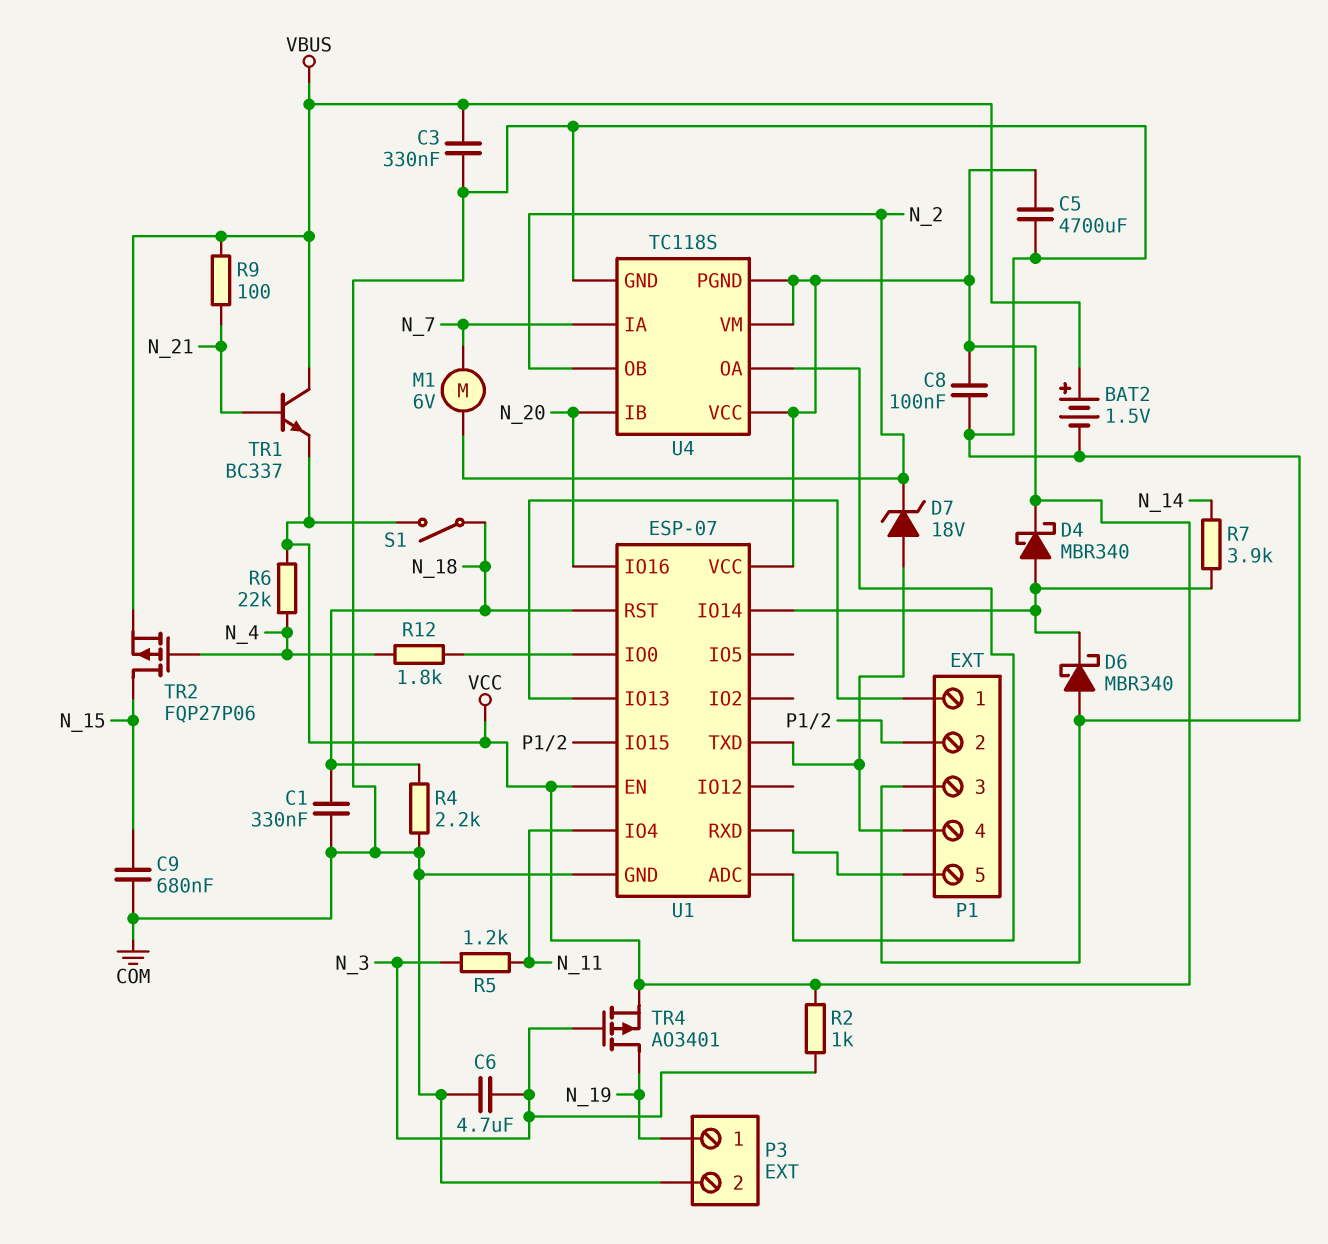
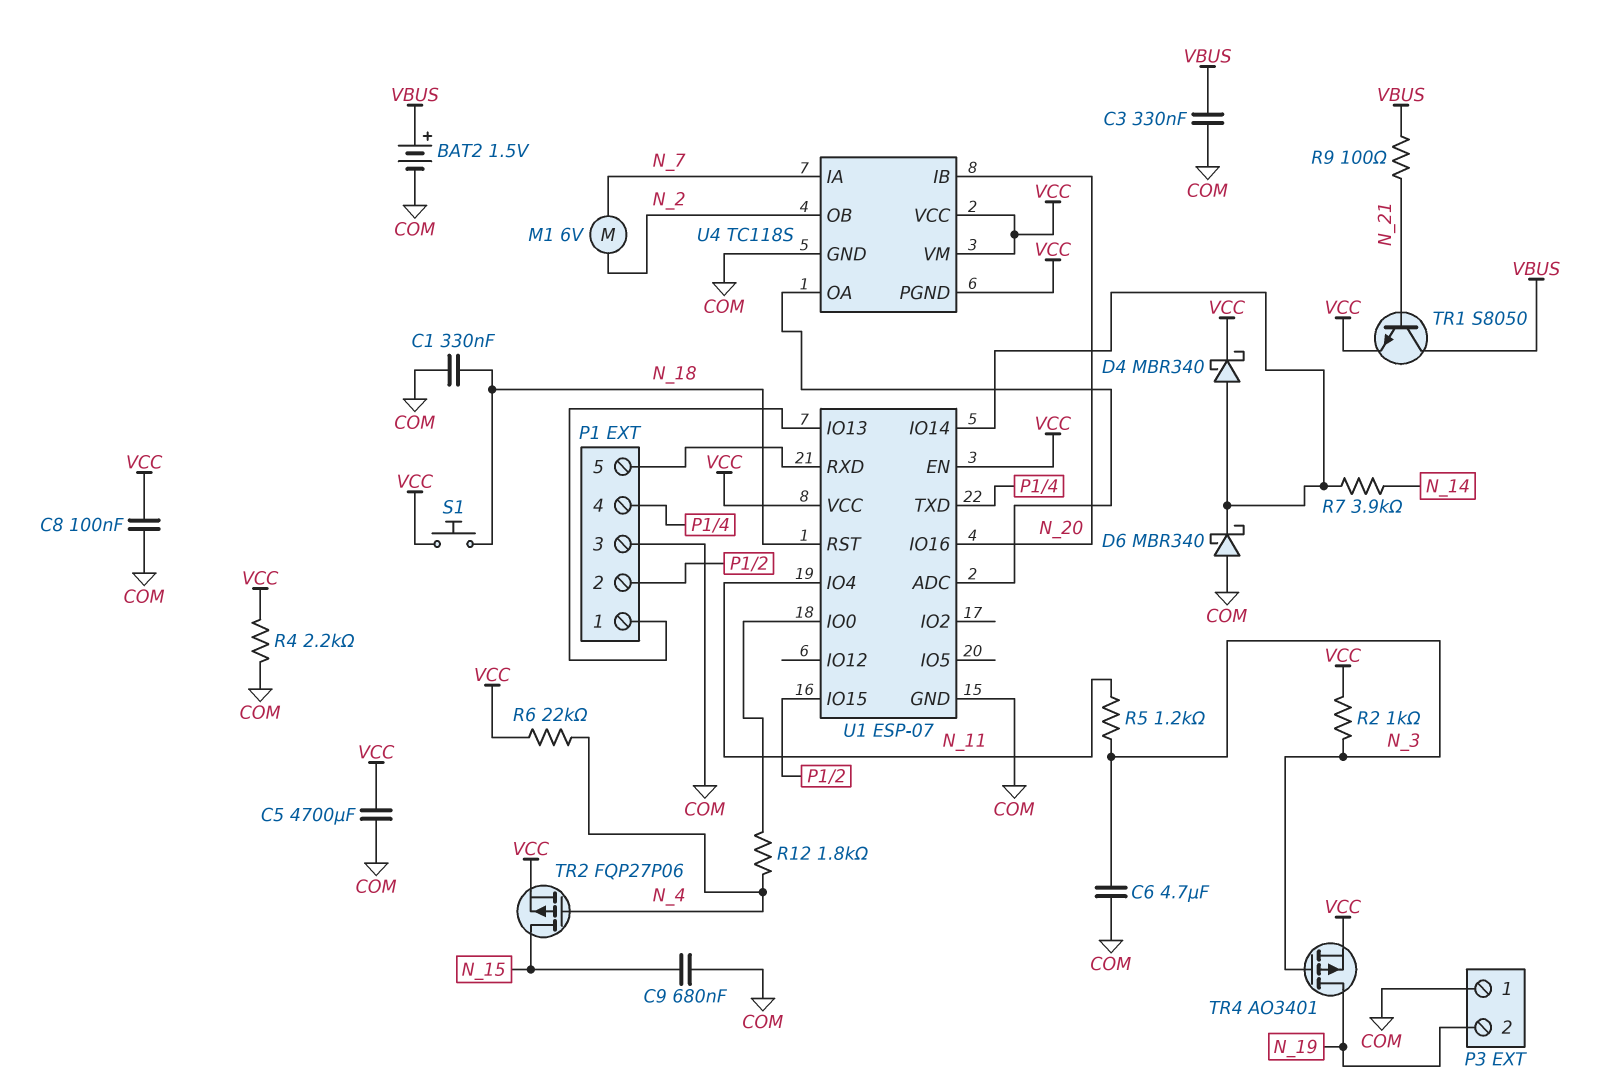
D7: zener 18V (A P1/4, K N_2) -> none
P3 pin 1: N_19 -> COM
P3 pin 2: COM -> N_19
R4: 2.2k (COM, N_18) -> 2.2k (COM, VCC)
S1: switch (N_18, VCC) -> button (N_18, VCC)
TR1: NPN BC337 (B N_21, C VBUS, E VCC) -> NPN S8050 (B N_21, C VBUS, E VCC)
TR2: PMOS FQP27P06 (G N_4, D N_15, S VBUS) -> PMOS FQP27P06 (G N_4, D N_15, S VCC)

